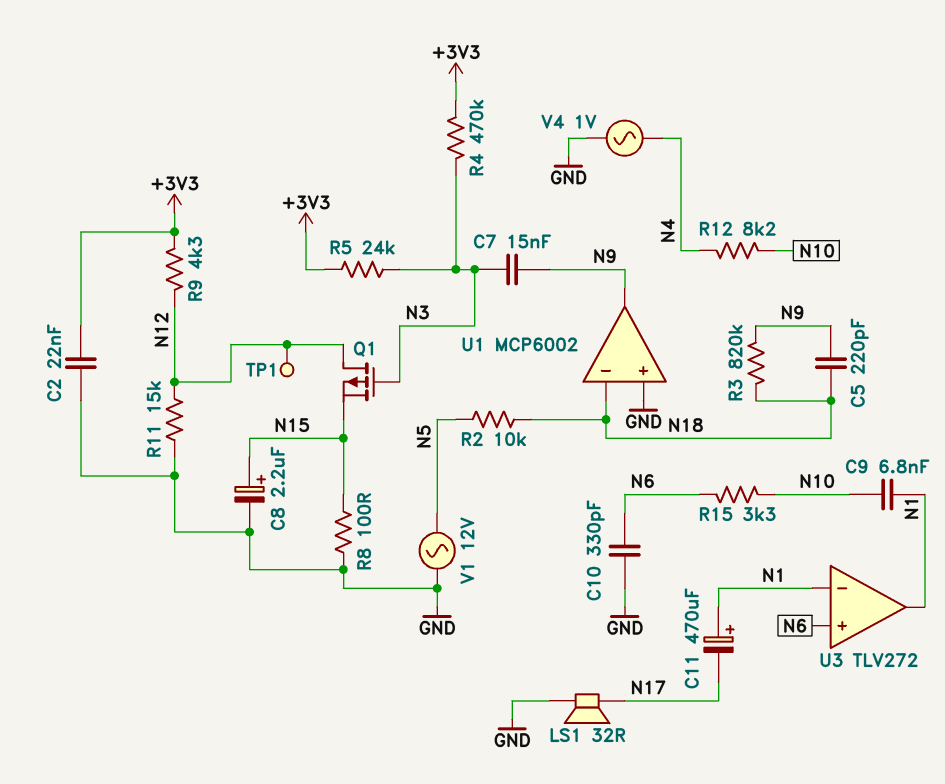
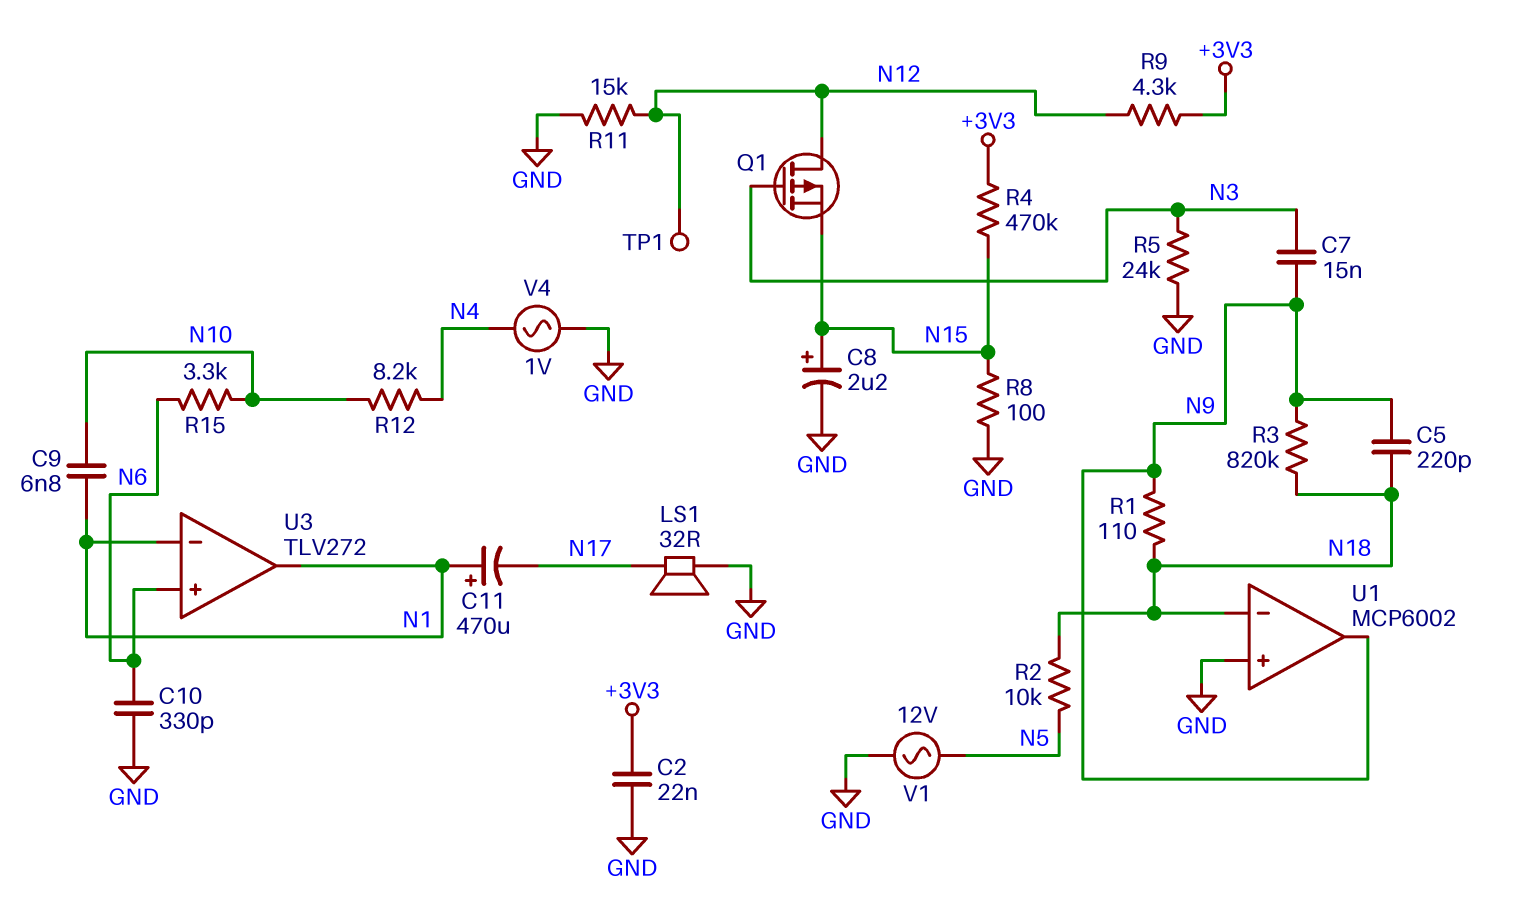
R1: none -> 110 (N9, N18)
R4: 470k (+3V3, N3) -> 470k (+3V3, N15)
R5: 24k (+3V3, N3) -> 24k (GND, N3)

